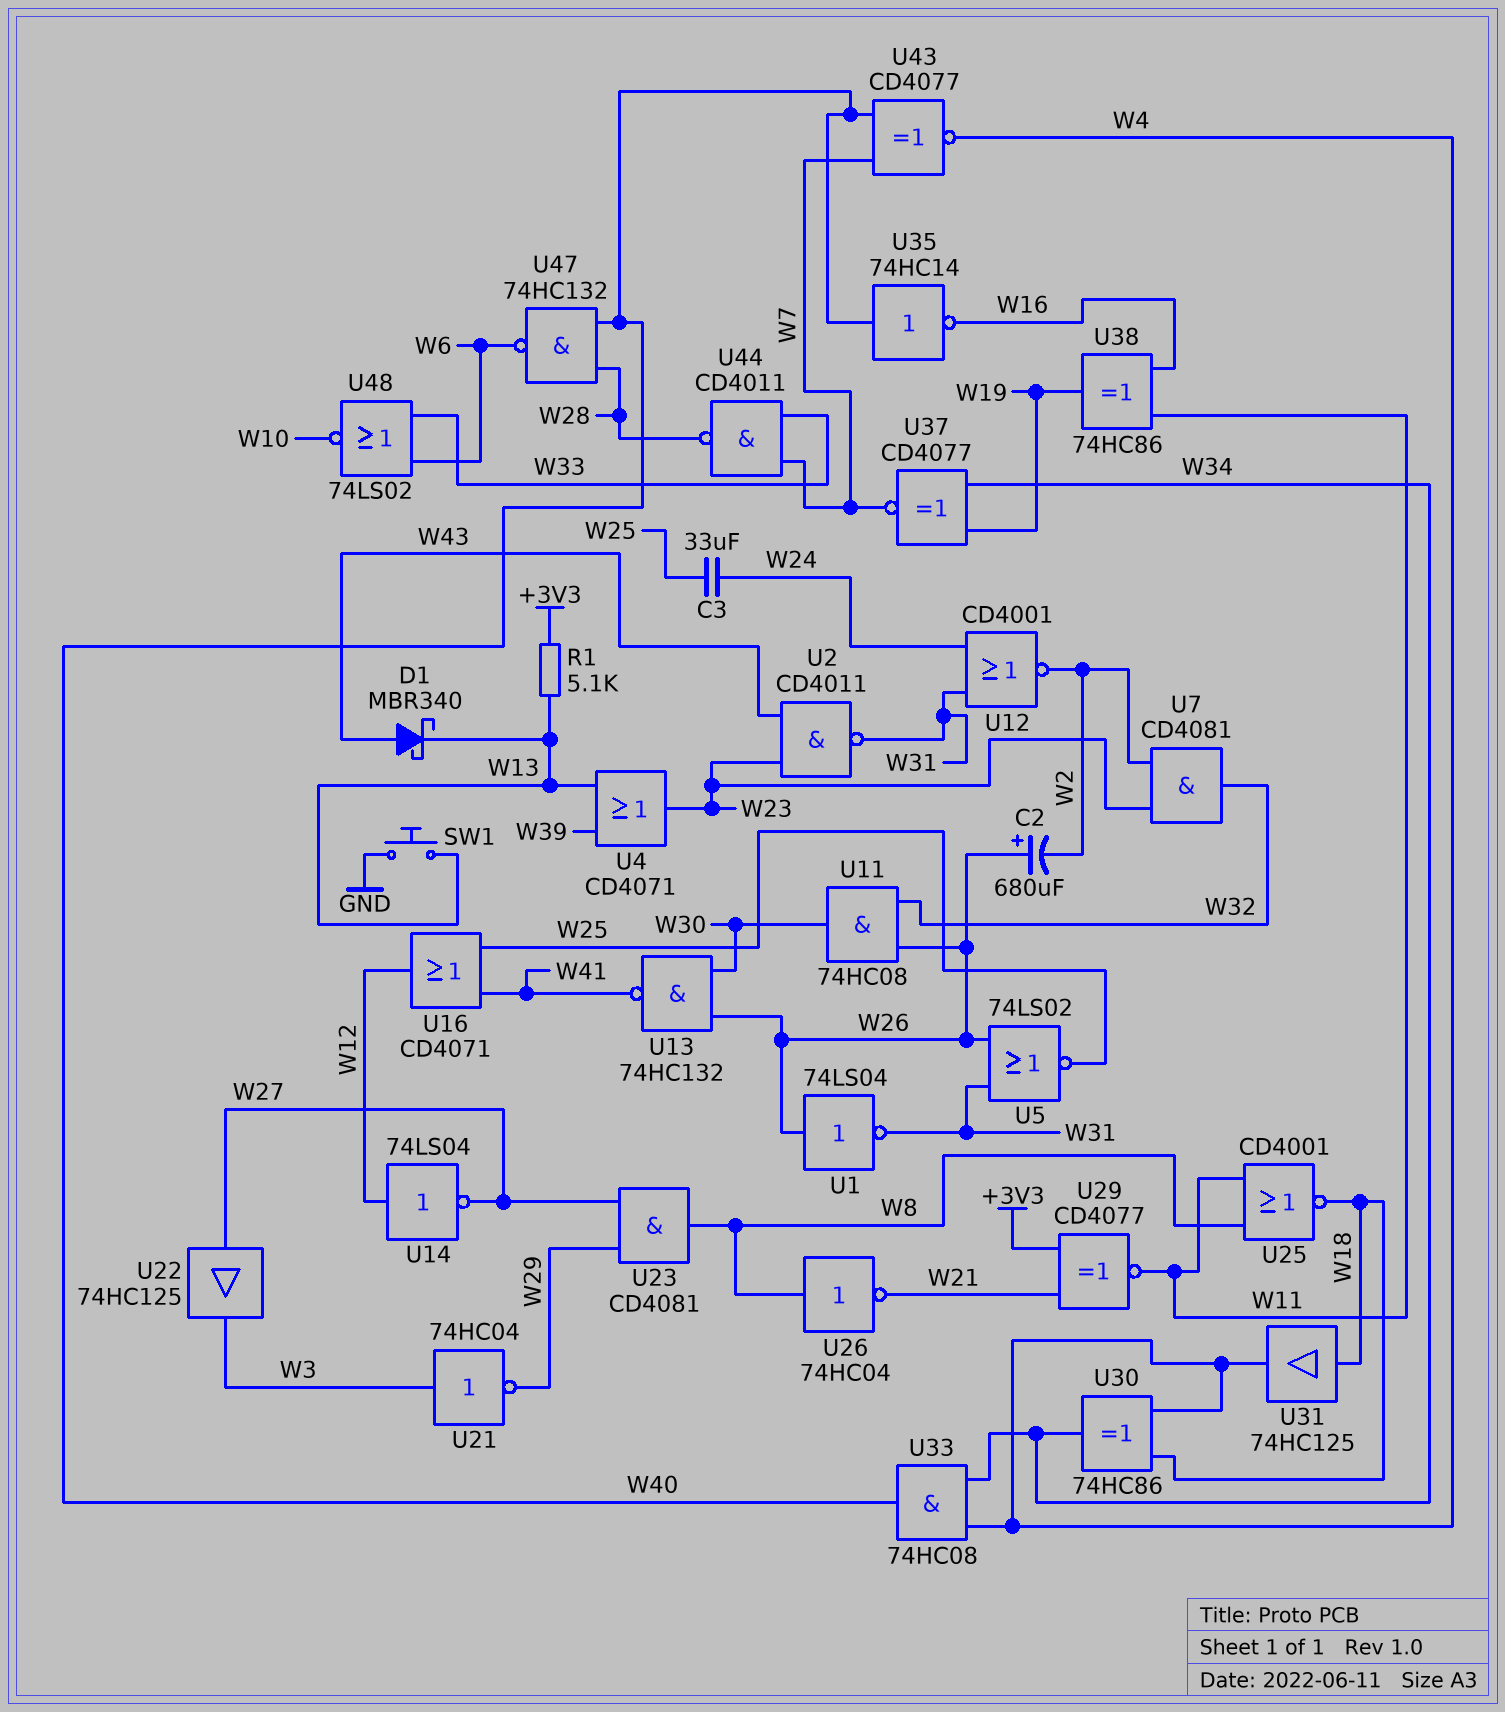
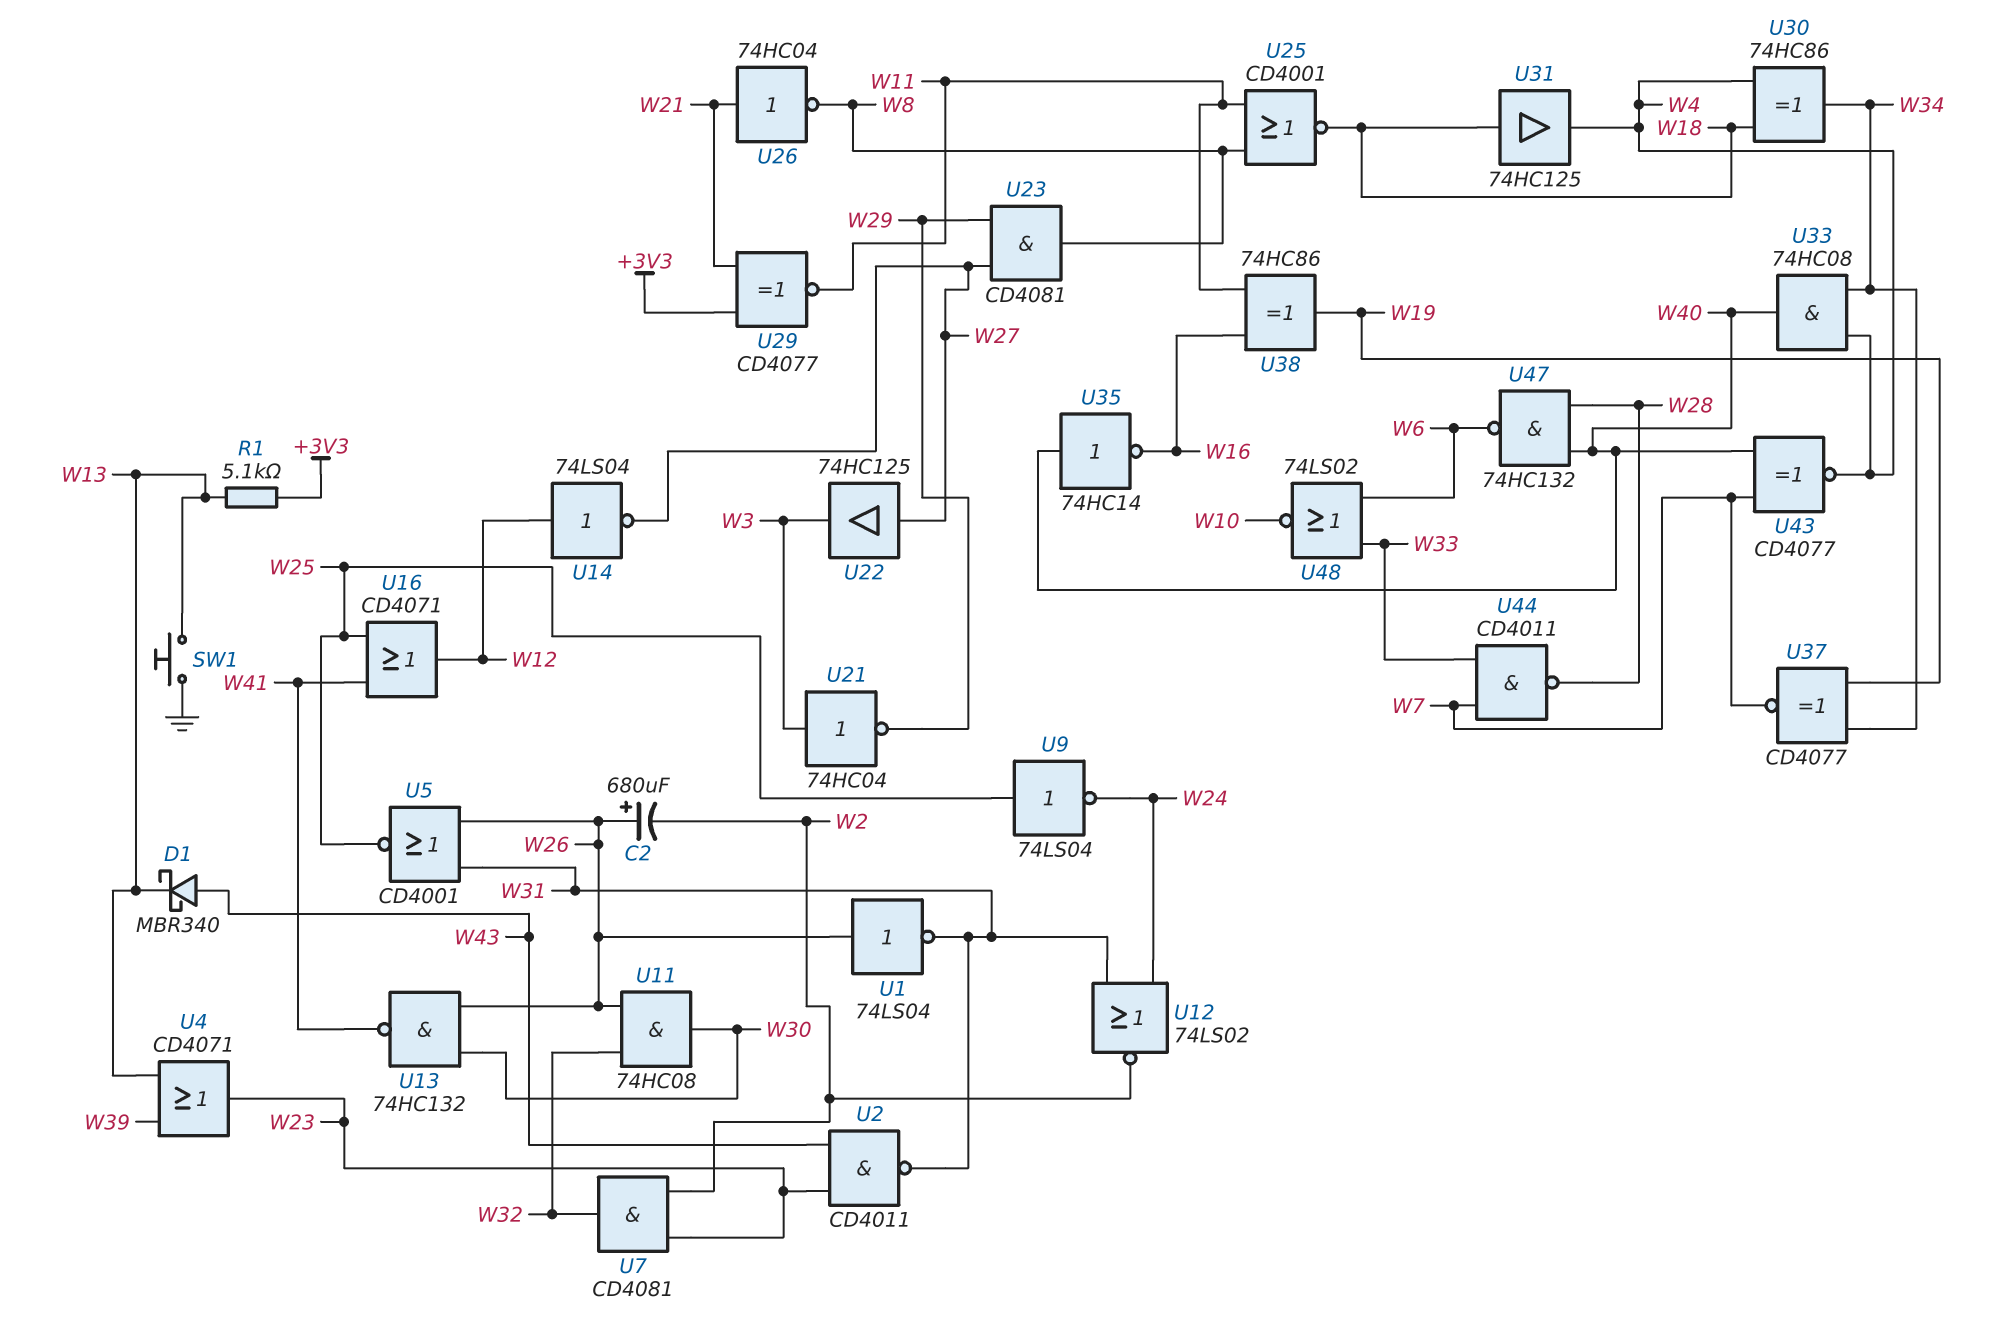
C3: 33uF (W24, W25) -> none
U5: NOR 74LS02 (in W26, in W31, out W25) -> NOR CD4001 (in W26, in W31, out W25)
U9: none -> NOT 74LS04 (in W25, out W24)
U12: NOR CD4001 (in W24, in W31, out W2) -> NOR 74LS02 (in W24, in W31, out W2)
U26: NOT 74HC04 (in W8, out W21) -> NOT 74HC04 (in W21, out W8)

